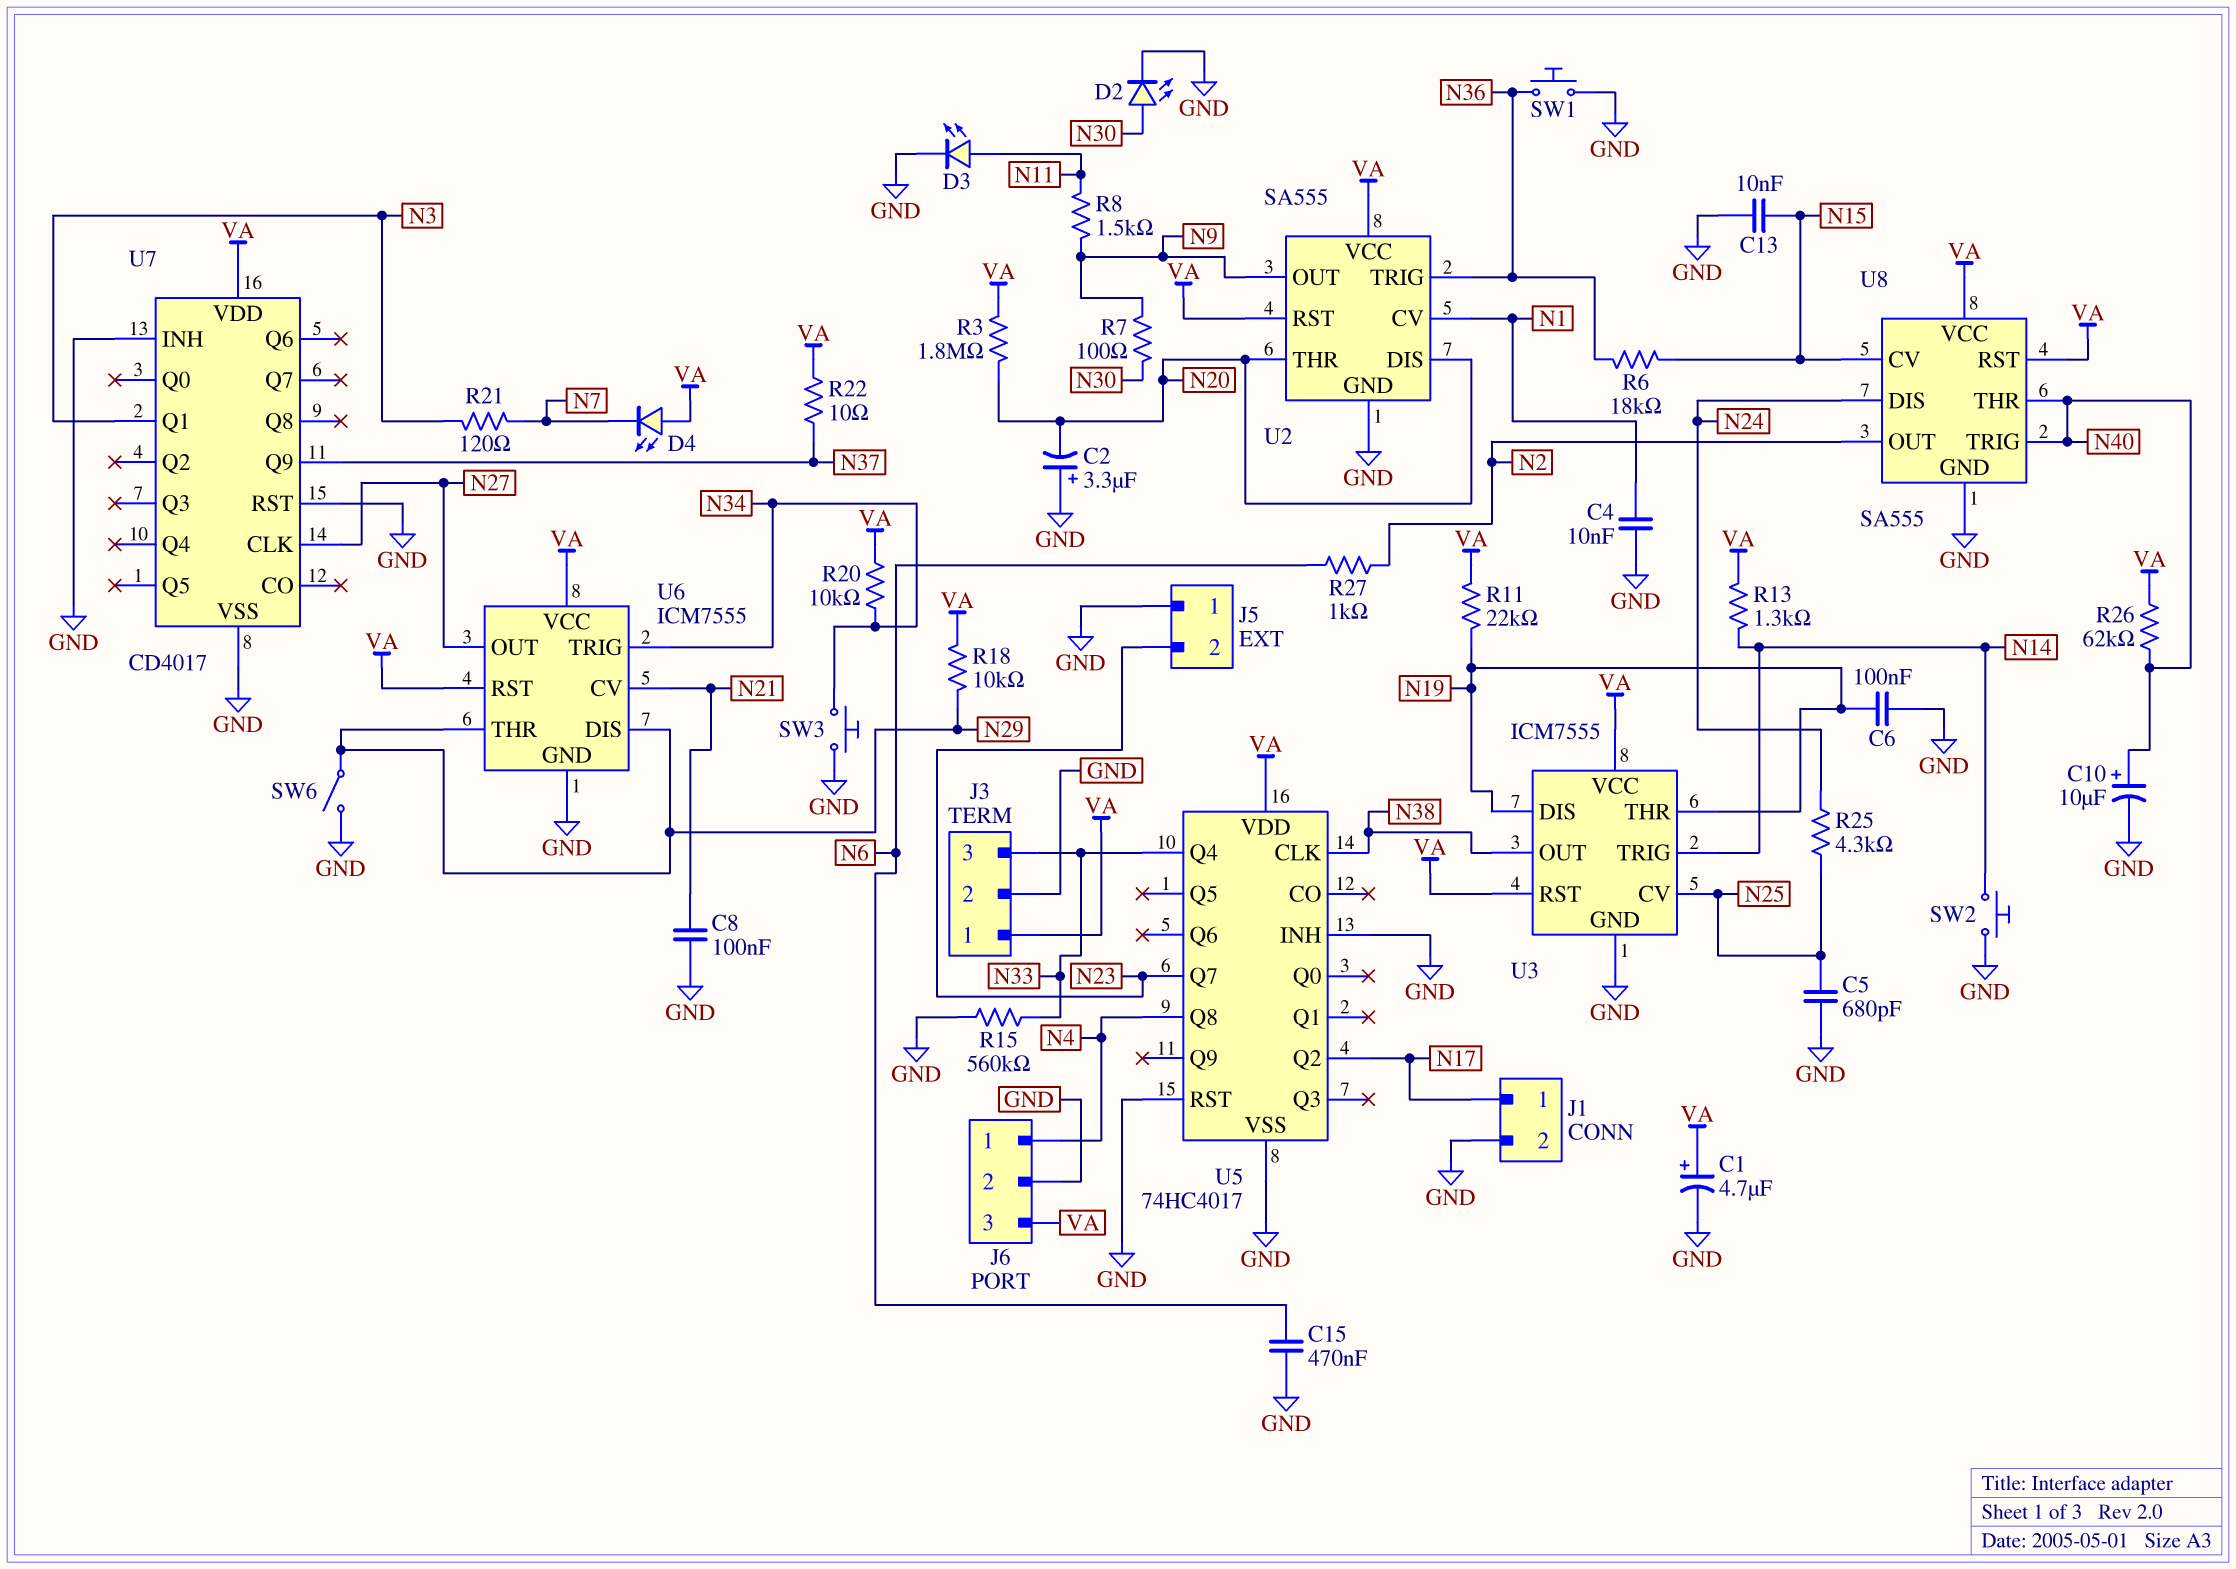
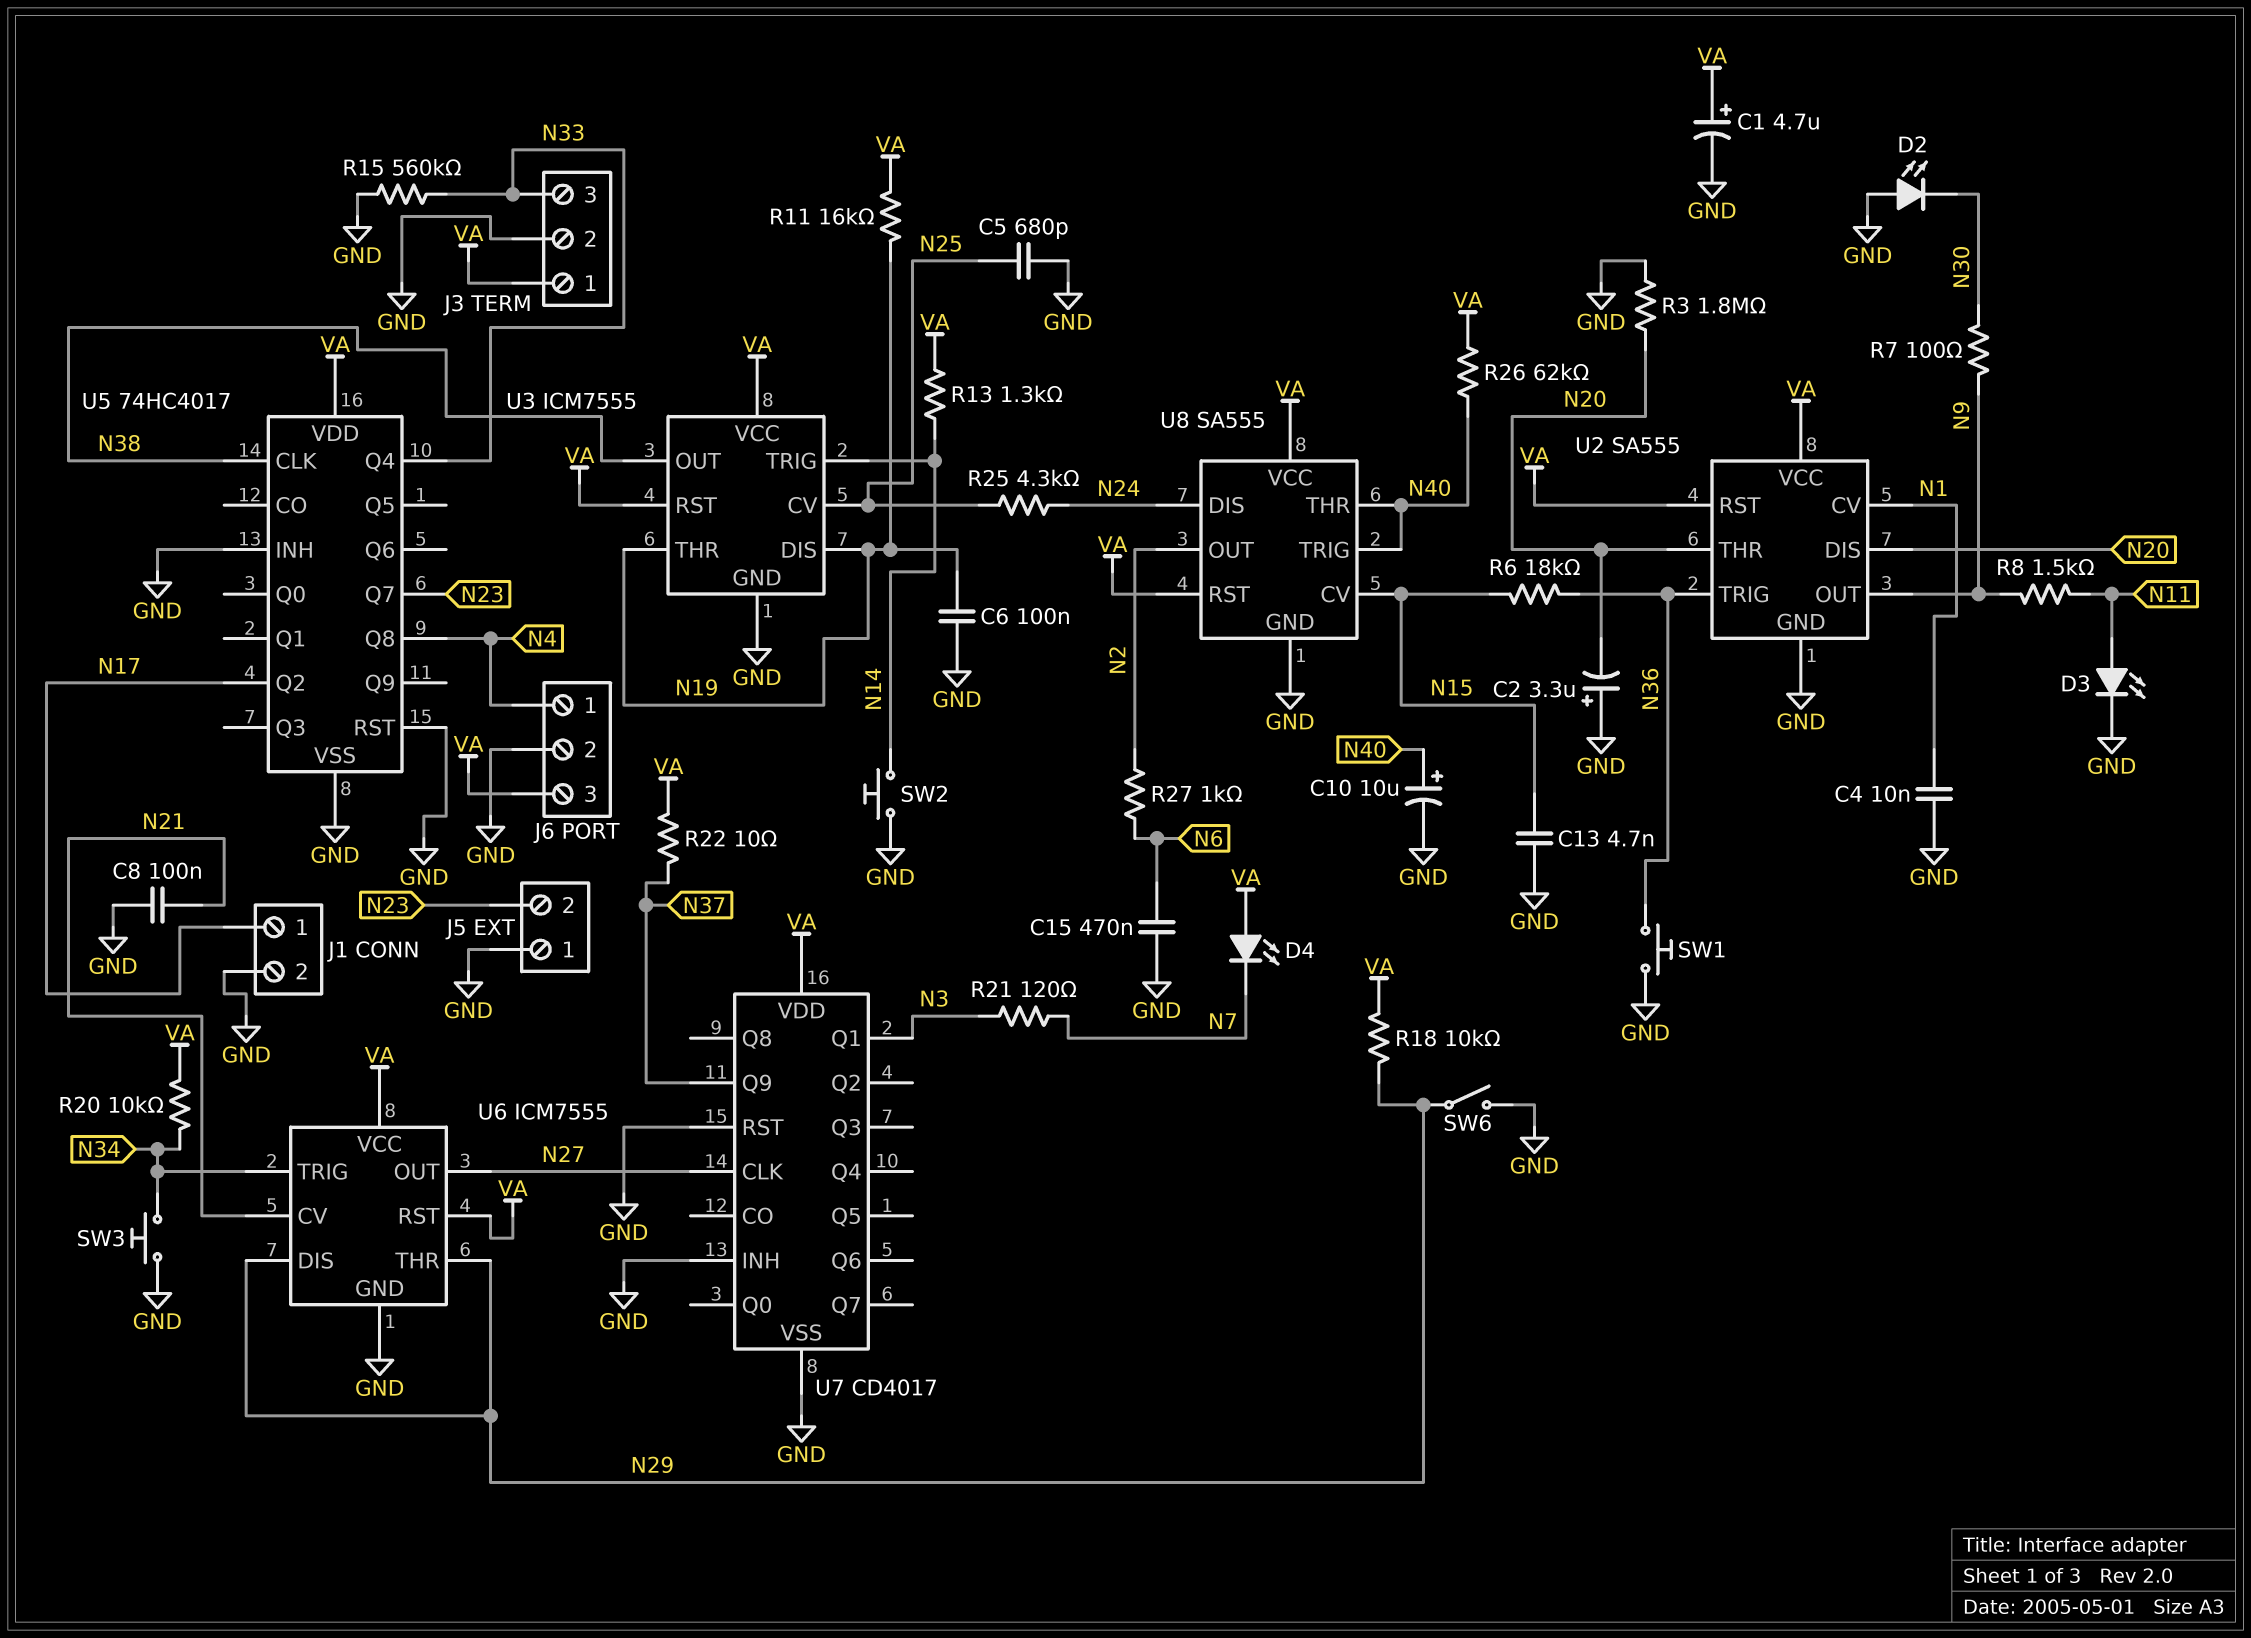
C13: 10nF (GND, N15) -> 4.7nF (GND, N15)
D2: LED (A N30, K GND) -> LED (A GND, K N30)
R3: 1.8M (N20, VA) -> 1.8M (GND, N20)
R11: 22k (N19, VA) -> 16k (N19, VA)

